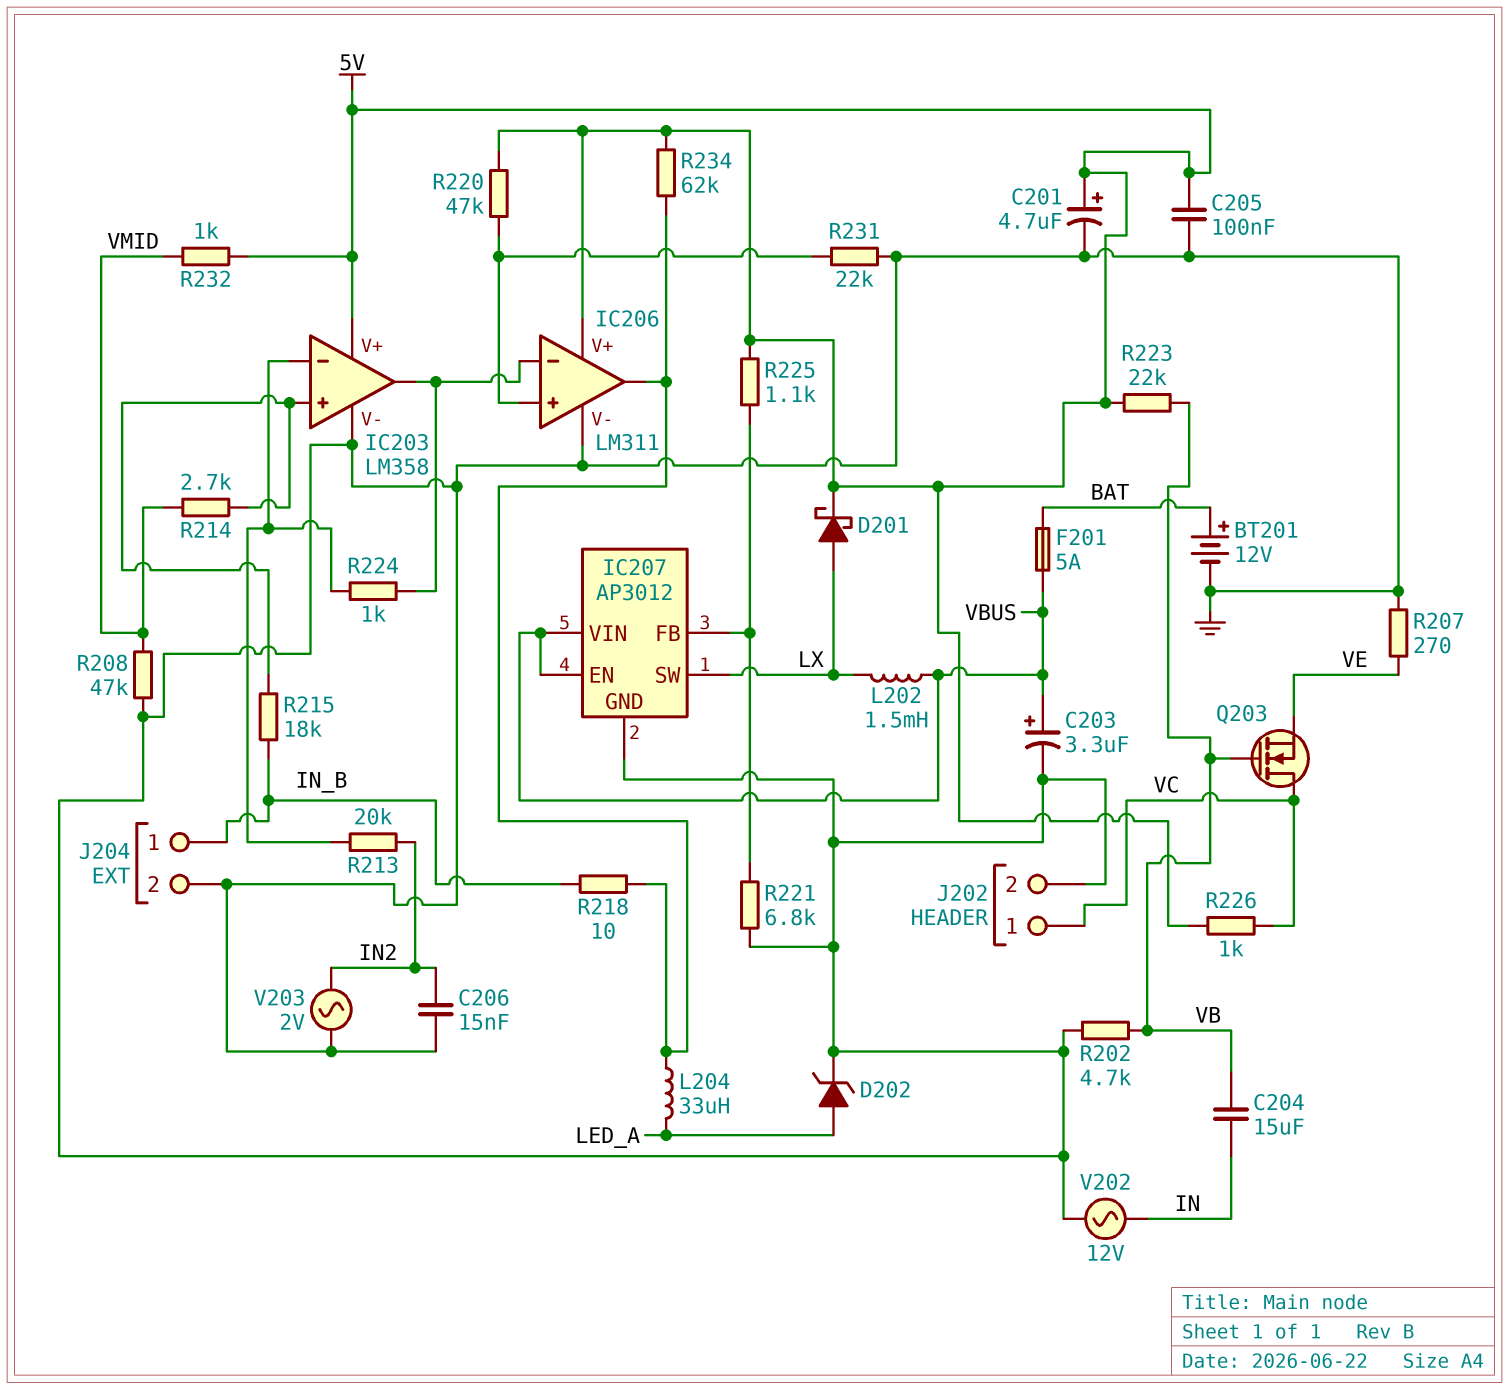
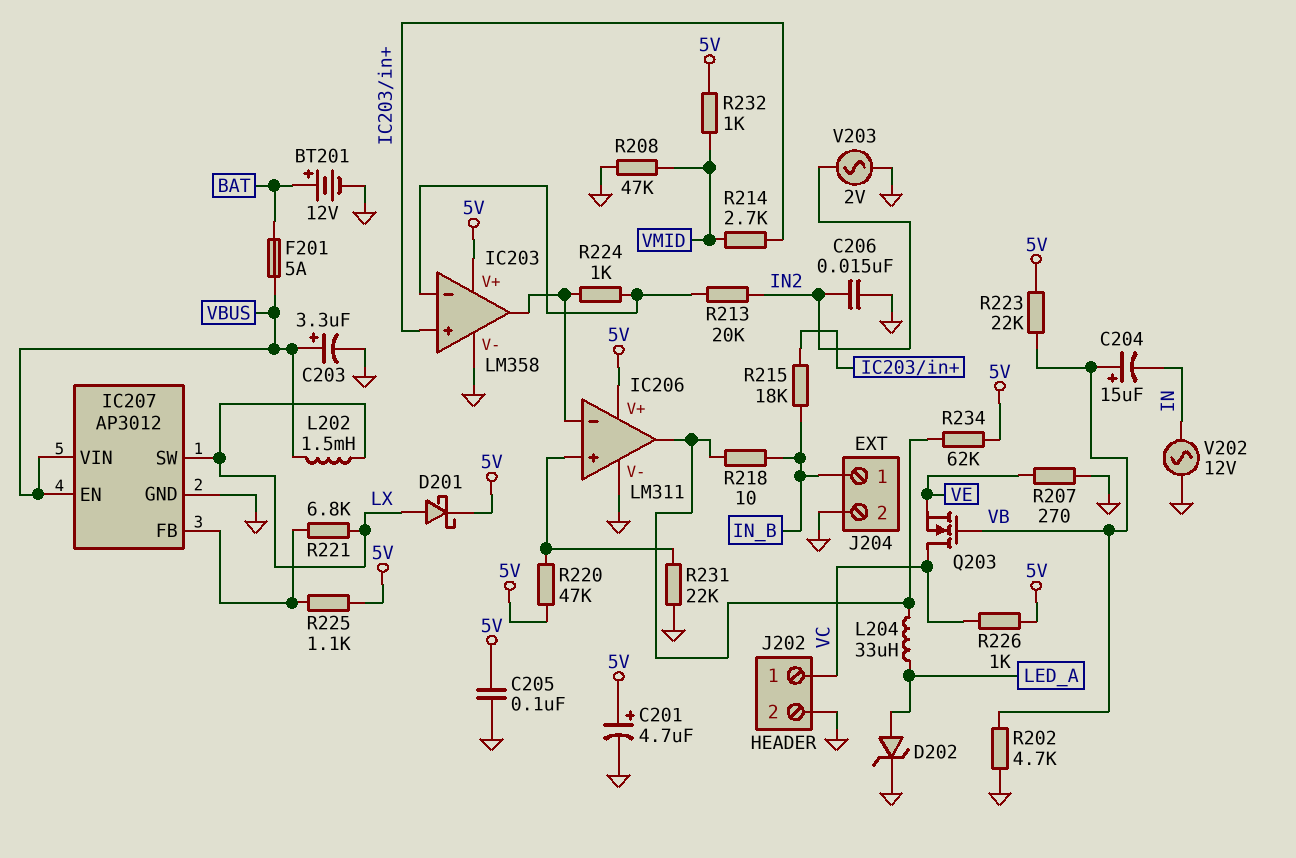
C204: 15uF (IN, VB) -> 15uF (plus VB, minus IN)
R221: 6.8k (GND, IC207/FB) -> 6.8k (IC207/FB, LX)

